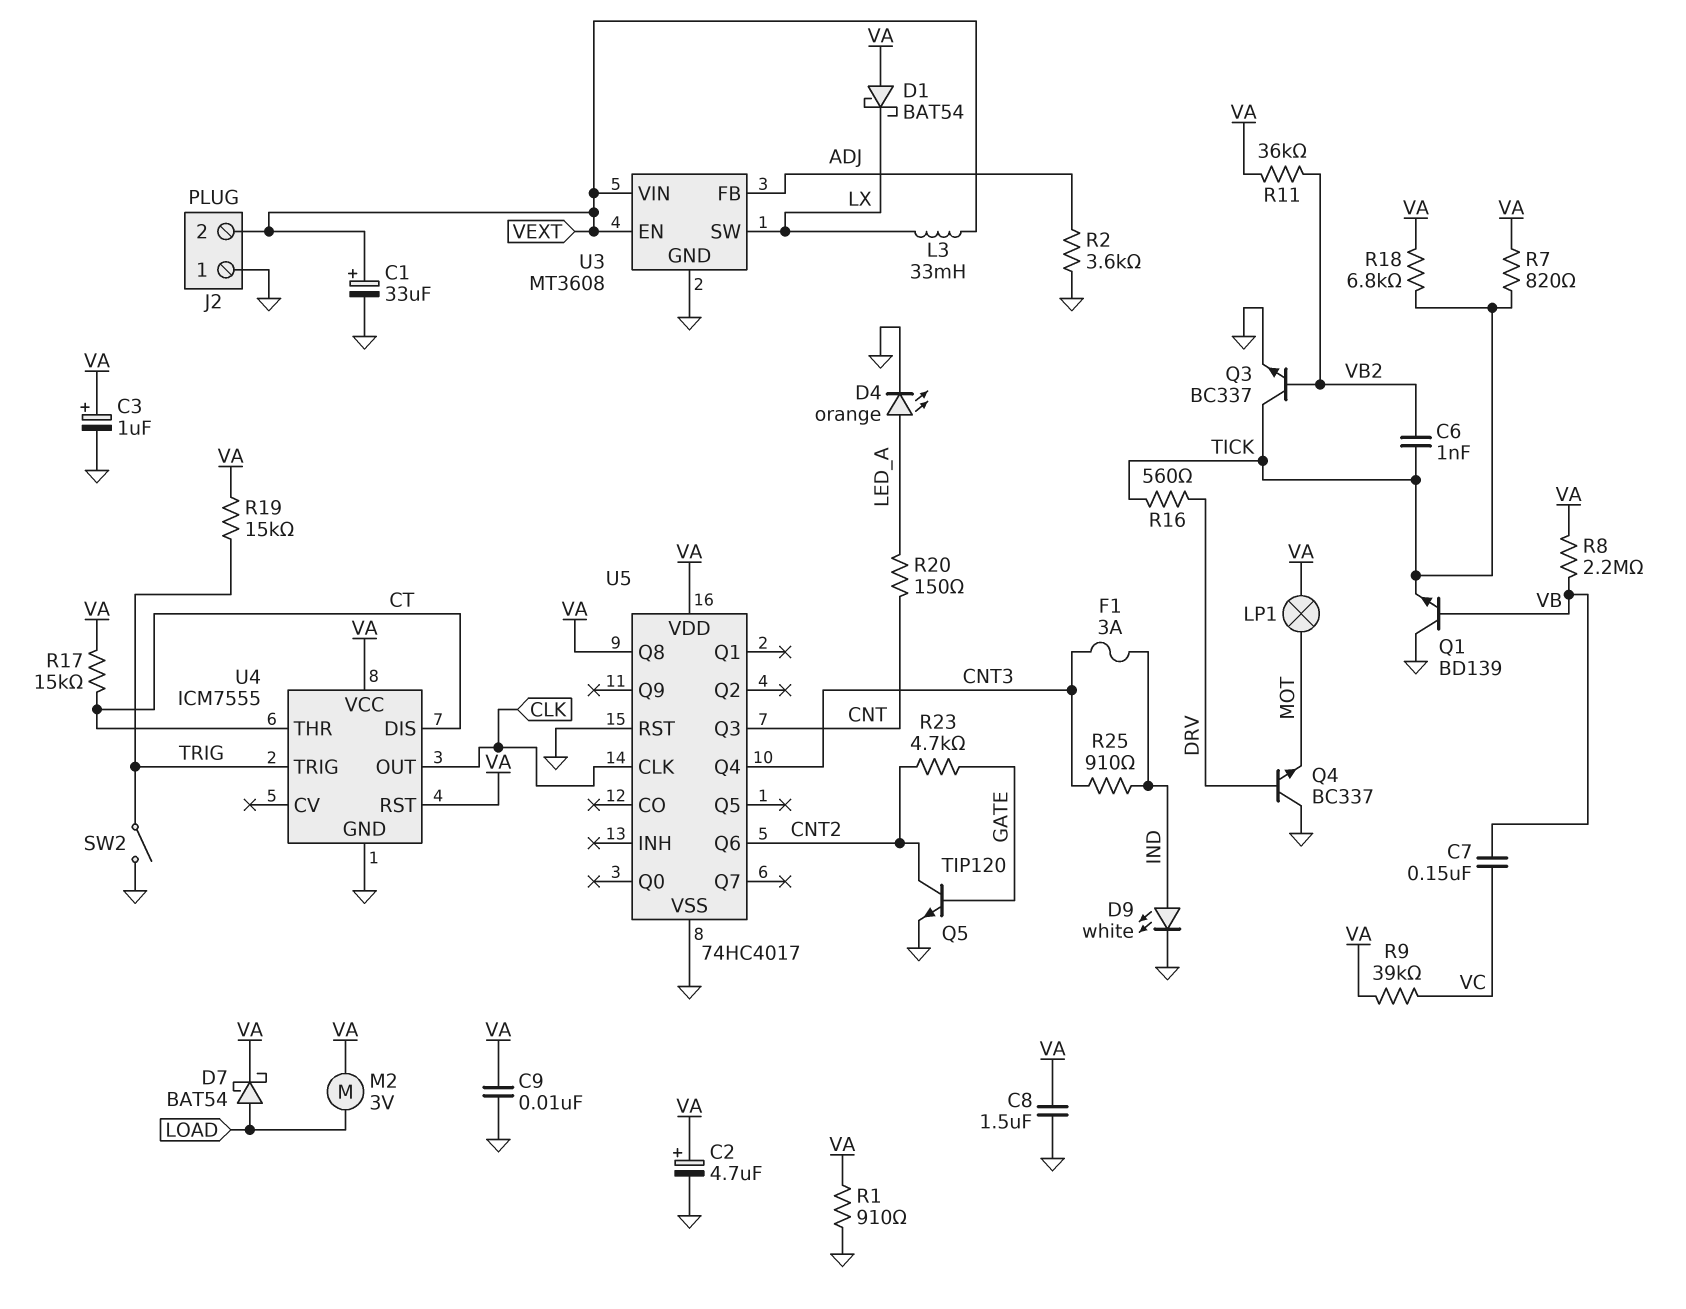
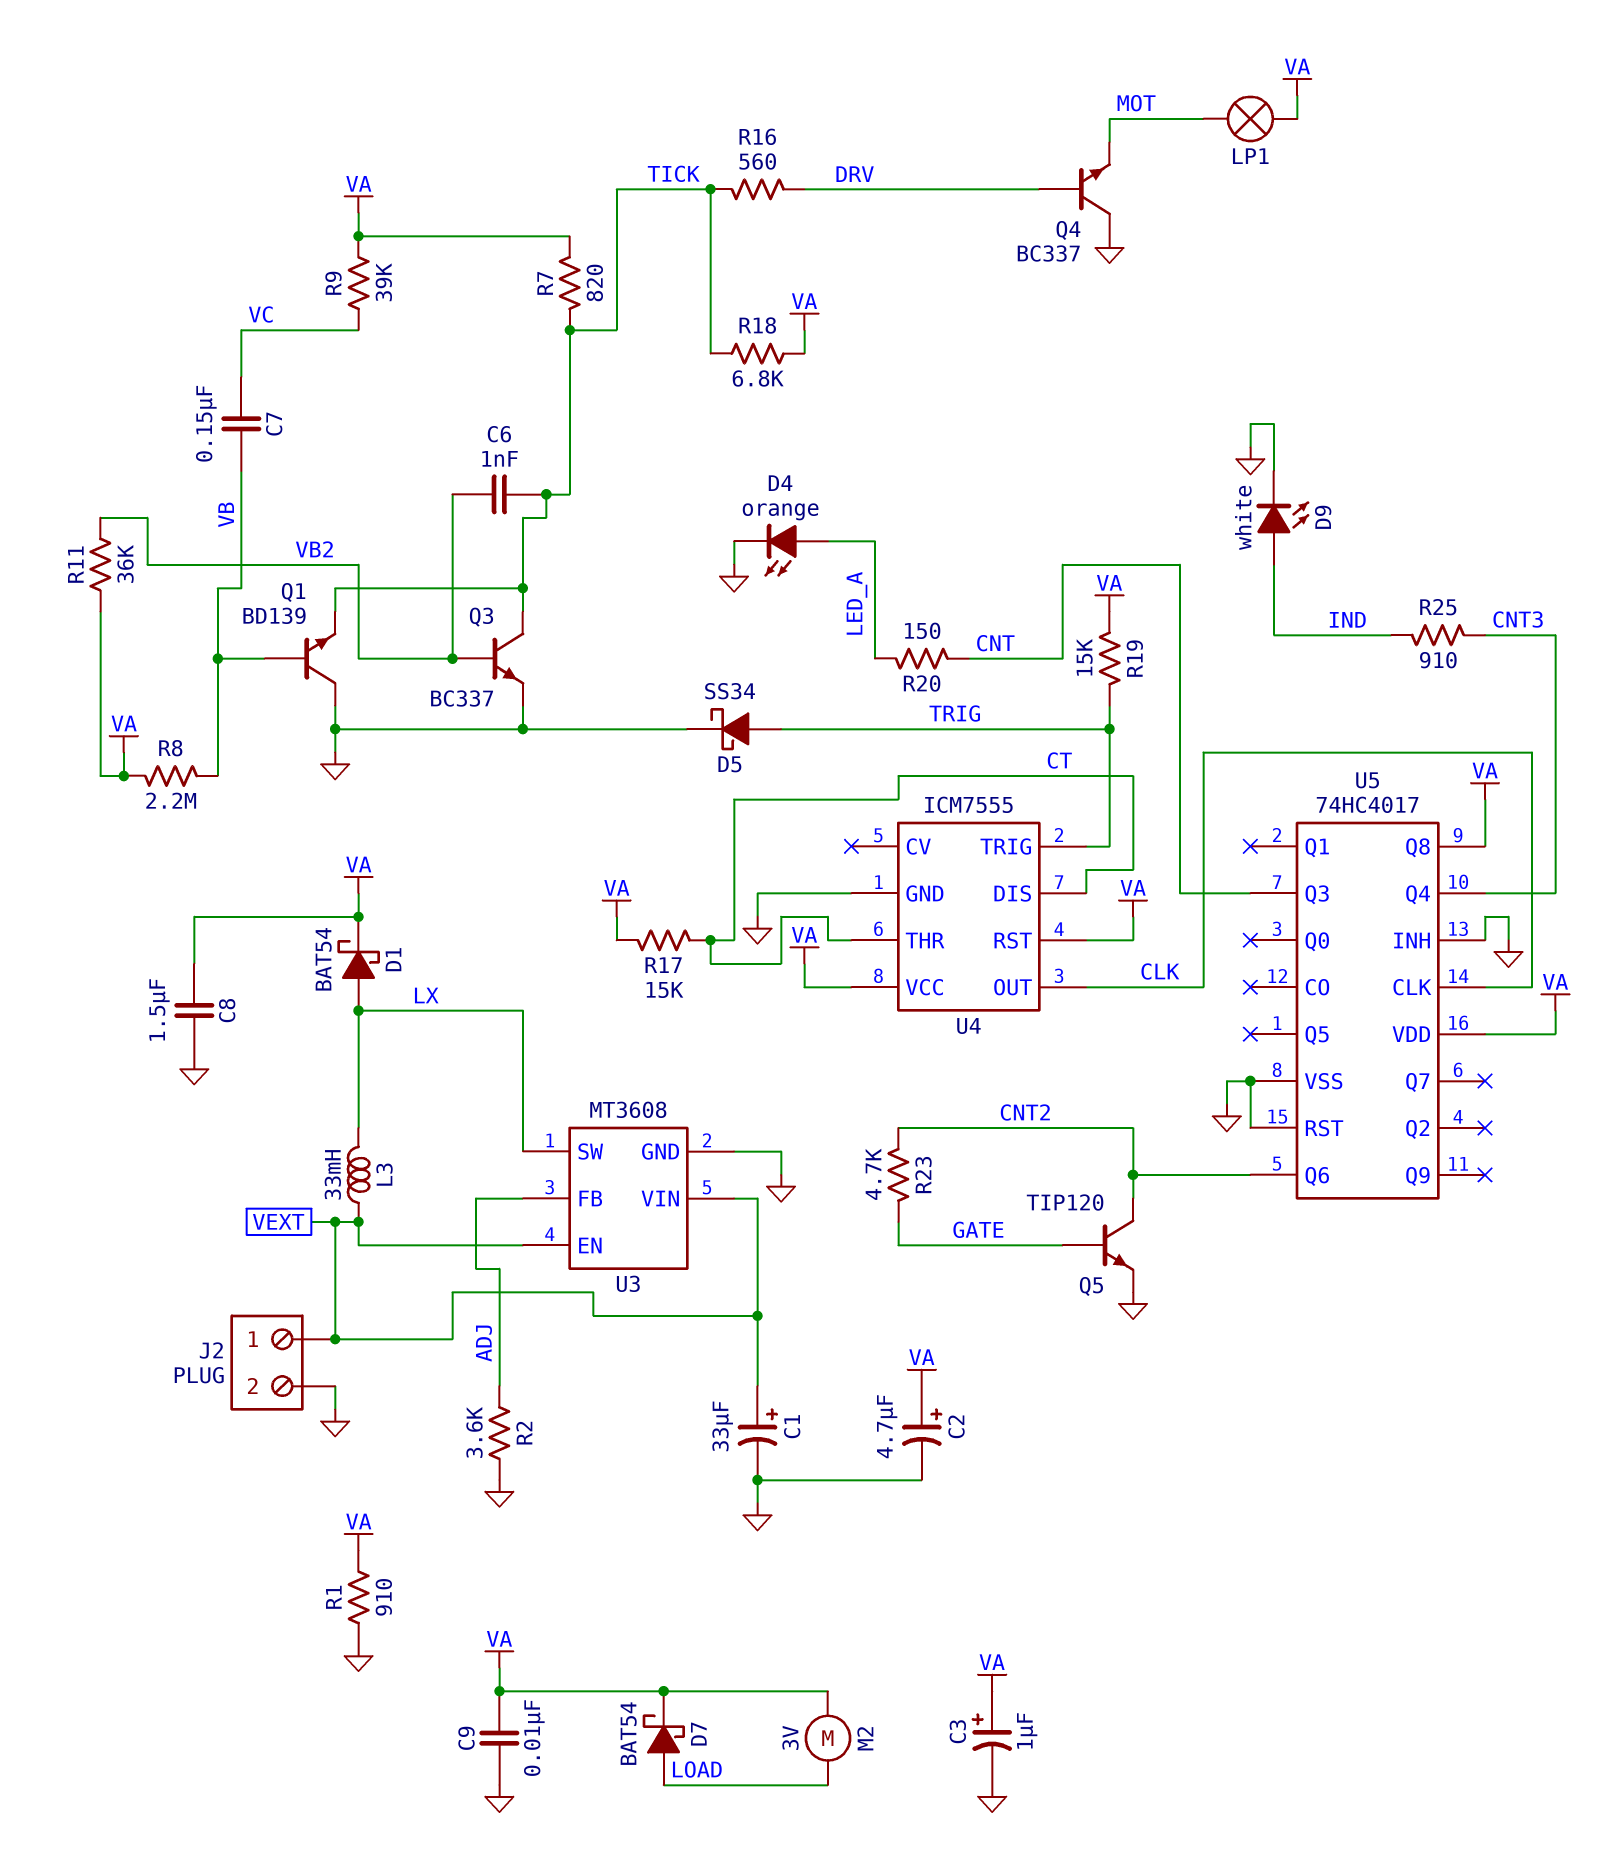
D1: schottky BAT54 (A VA, K LX) -> schottky BAT54 (A LX, K VA)
D5: none -> schottky SS34 (A TRIG, K GND)
F1: 3A (CNT3, IND) -> none
J2 pin 1: GND -> VEXT
J2 pin 2: VEXT -> GND
SW2: switch (GND, TRIG) -> none
U5 pin INH: none -> GND

